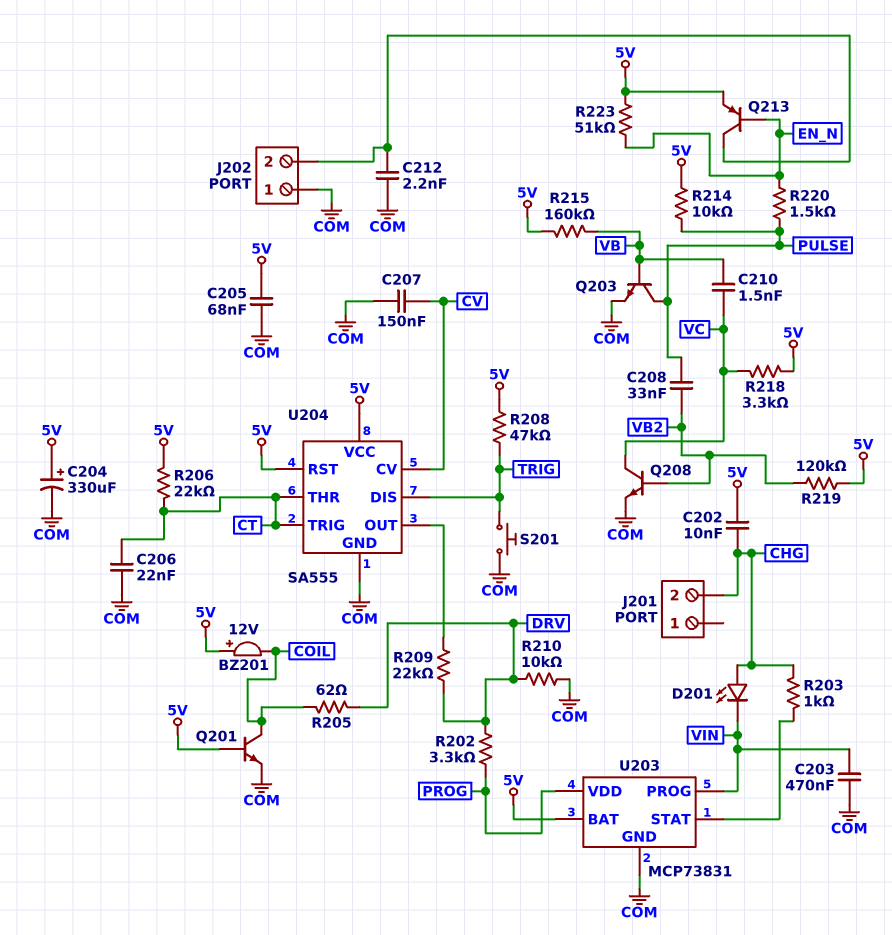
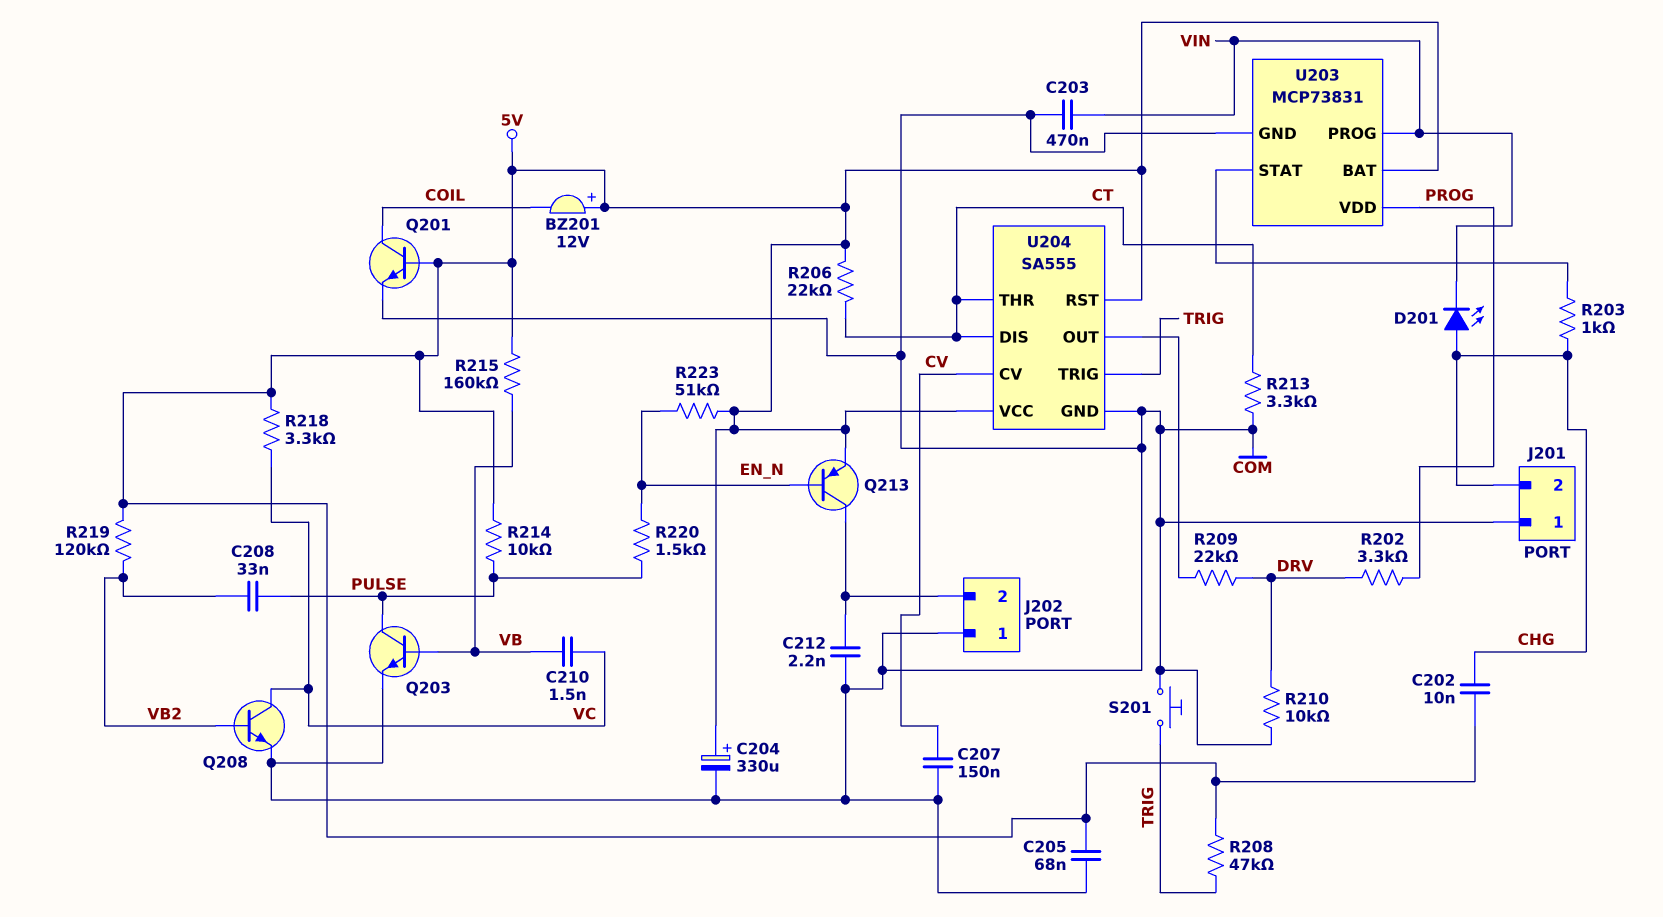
C206: 22nF (COM, CT) -> none
J201 pin 1: none -> COM
R205: 62 (COIL, DRV) -> none
R213: none -> 3.3k (COM, CT)
U204 pin DIS: TRIG -> CT
U204 pin TRIG: CT -> TRIG

